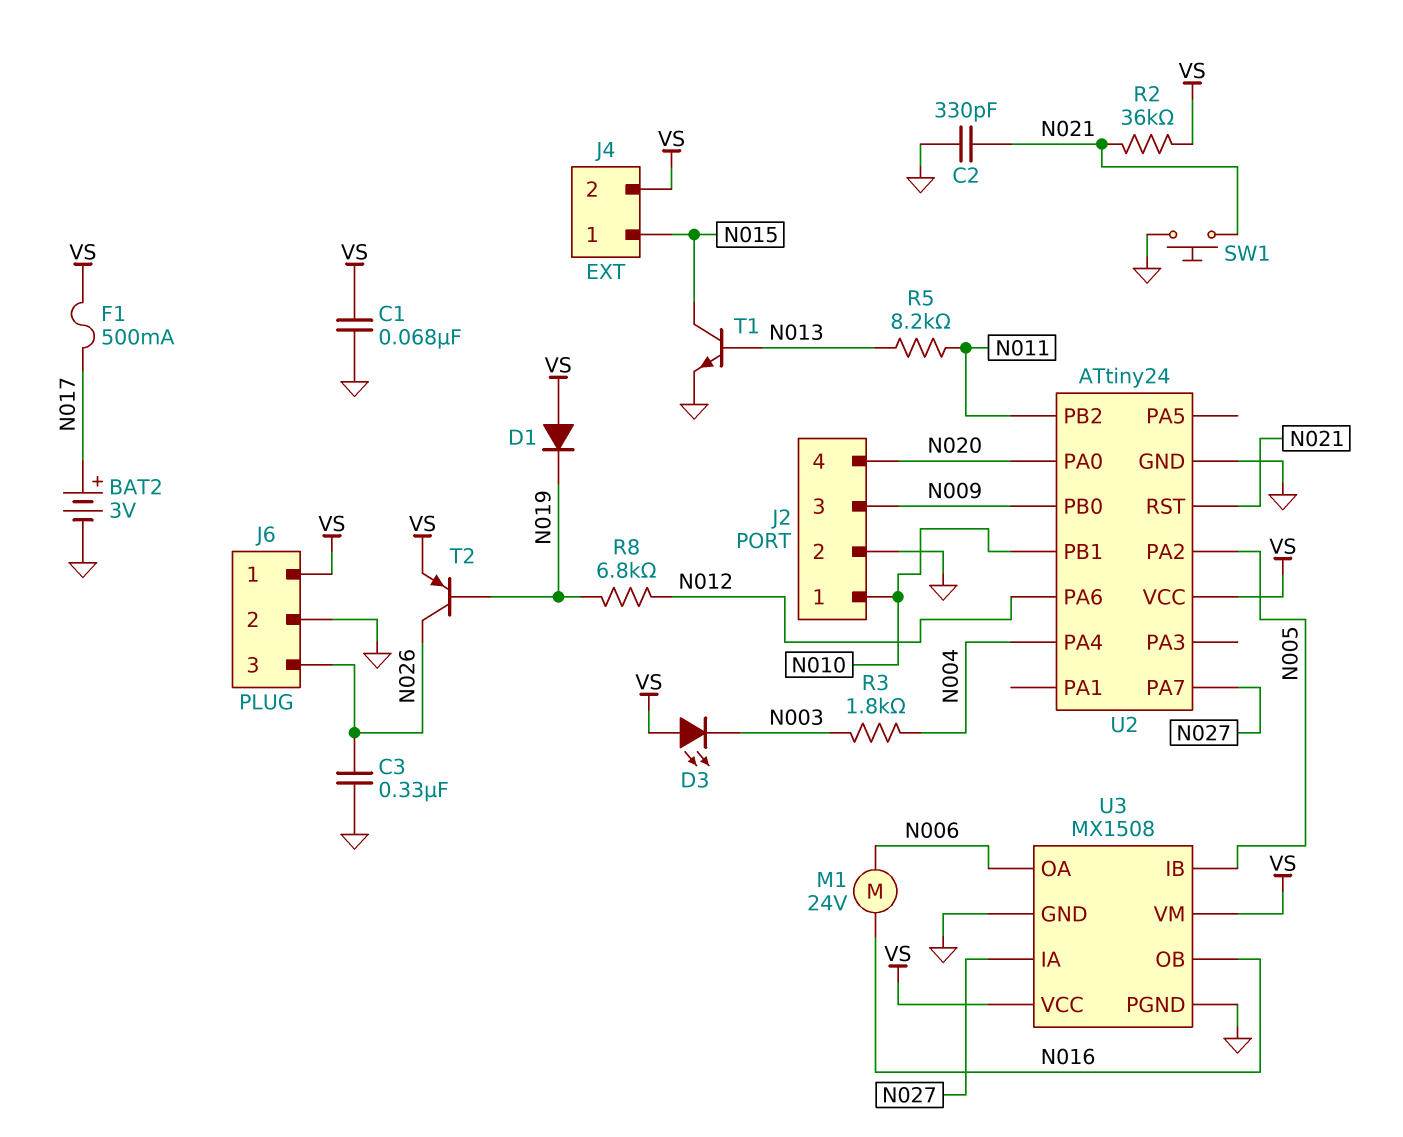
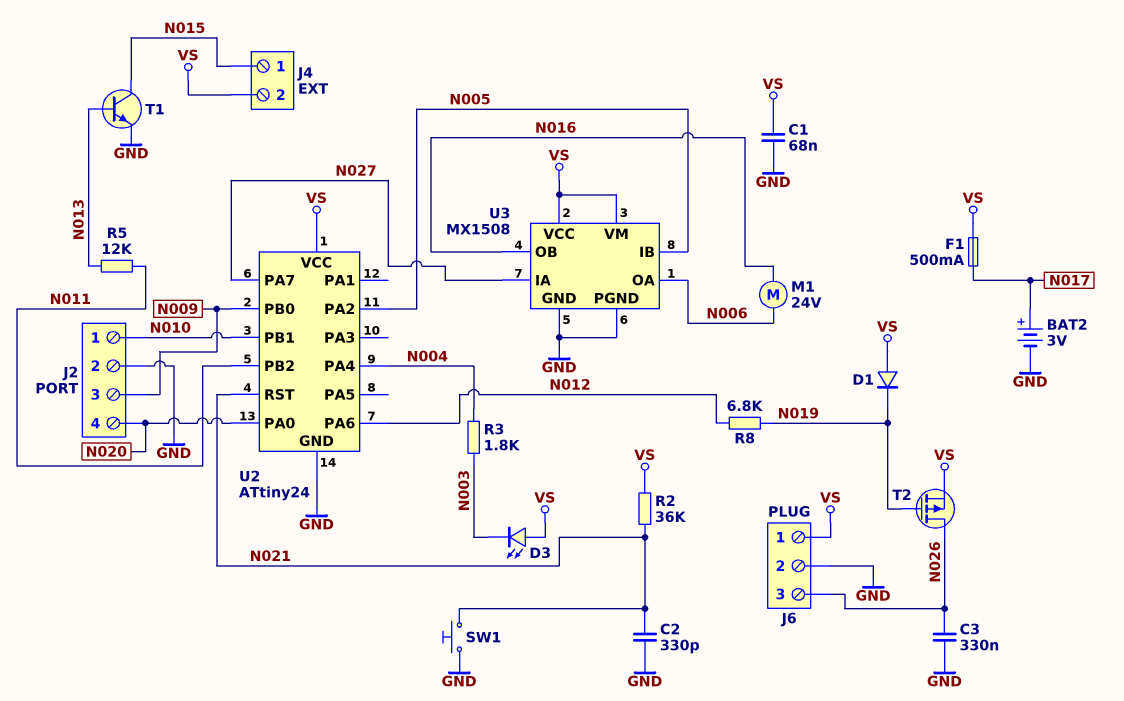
R5: 8.2k (N011, N013) -> 12k (N011, N013)
T2: PNP (B N019, C N026, E VS) -> PMOS (G N019, D N026, S VS)

